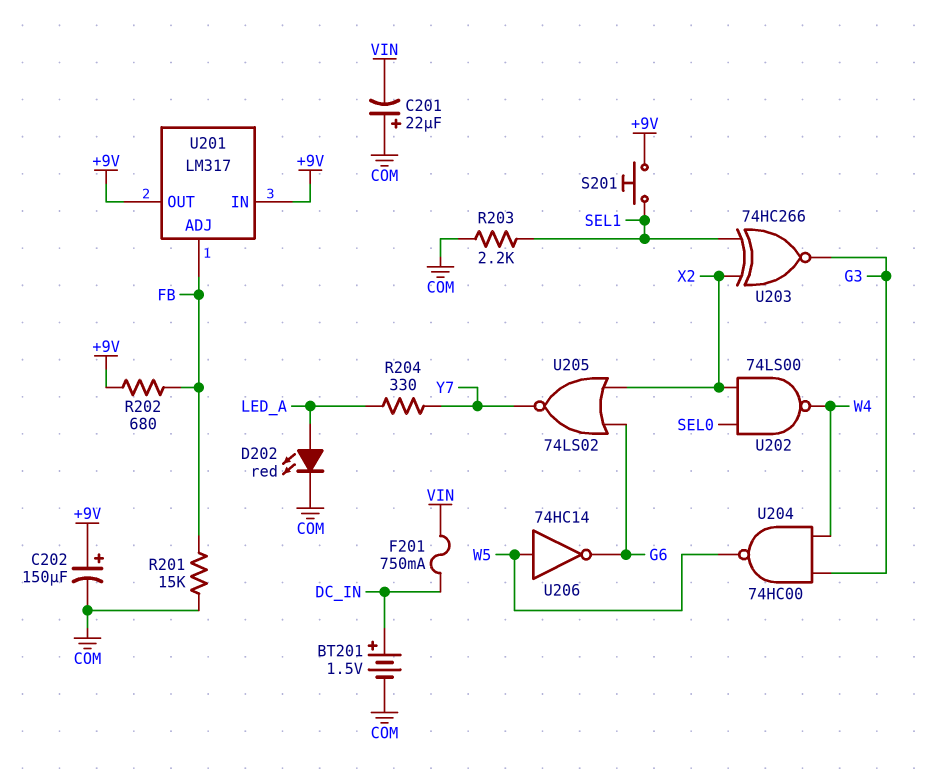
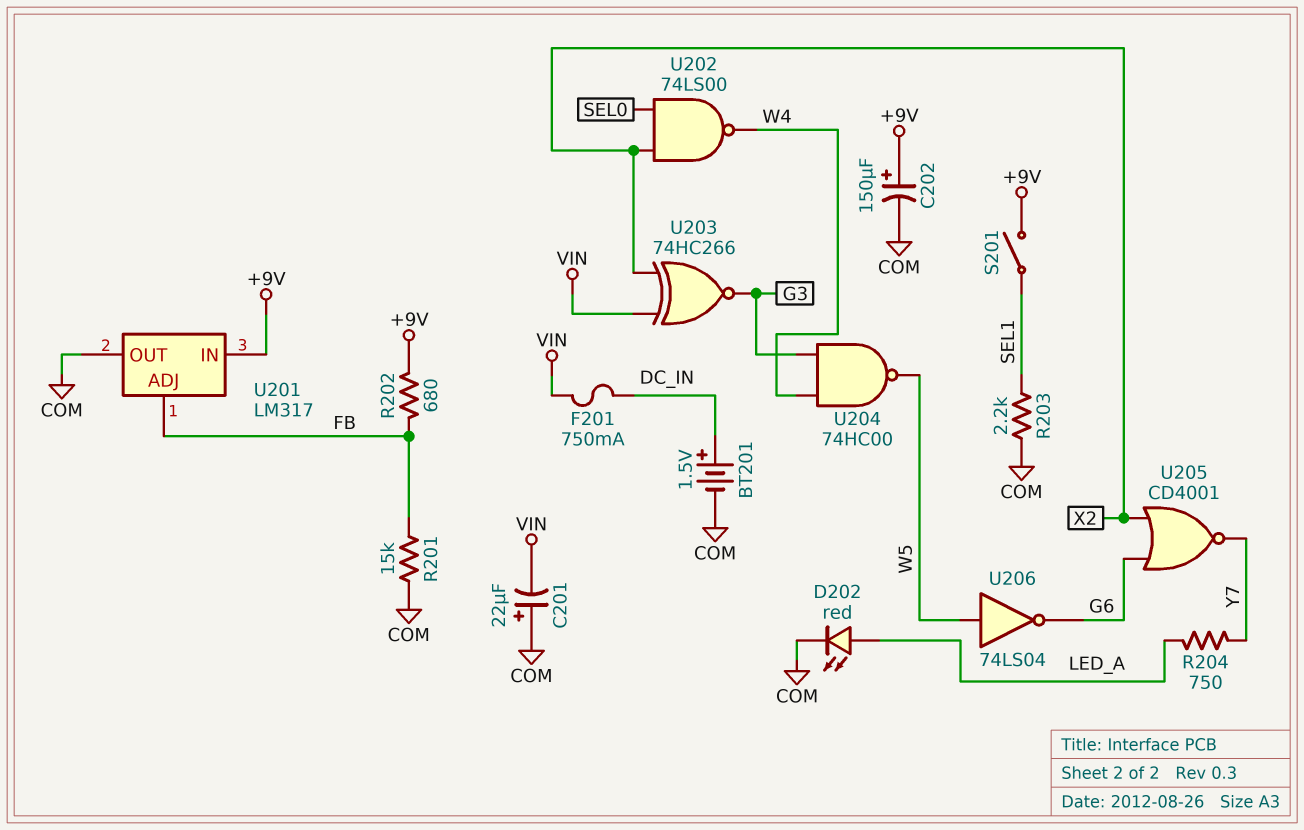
R204: 330 (LED_A, Y7) -> 750 (LED_A, Y7)
S201: button (+9V, SEL1) -> switch (+9V, SEL1)
U201 pin OUT: +9V -> COM
U203: XNOR 74HC266 (in SEL1, in X2, out G3) -> XNOR 74HC266 (in VIN, in X2, out G3)
U205: NOR 74LS02 (in G6, in X2, out Y7) -> NOR CD4001 (in G6, in X2, out Y7)
U206: NOT 74HC14 (in W5, out G6) -> NOT 74LS04 (in W5, out G6)

